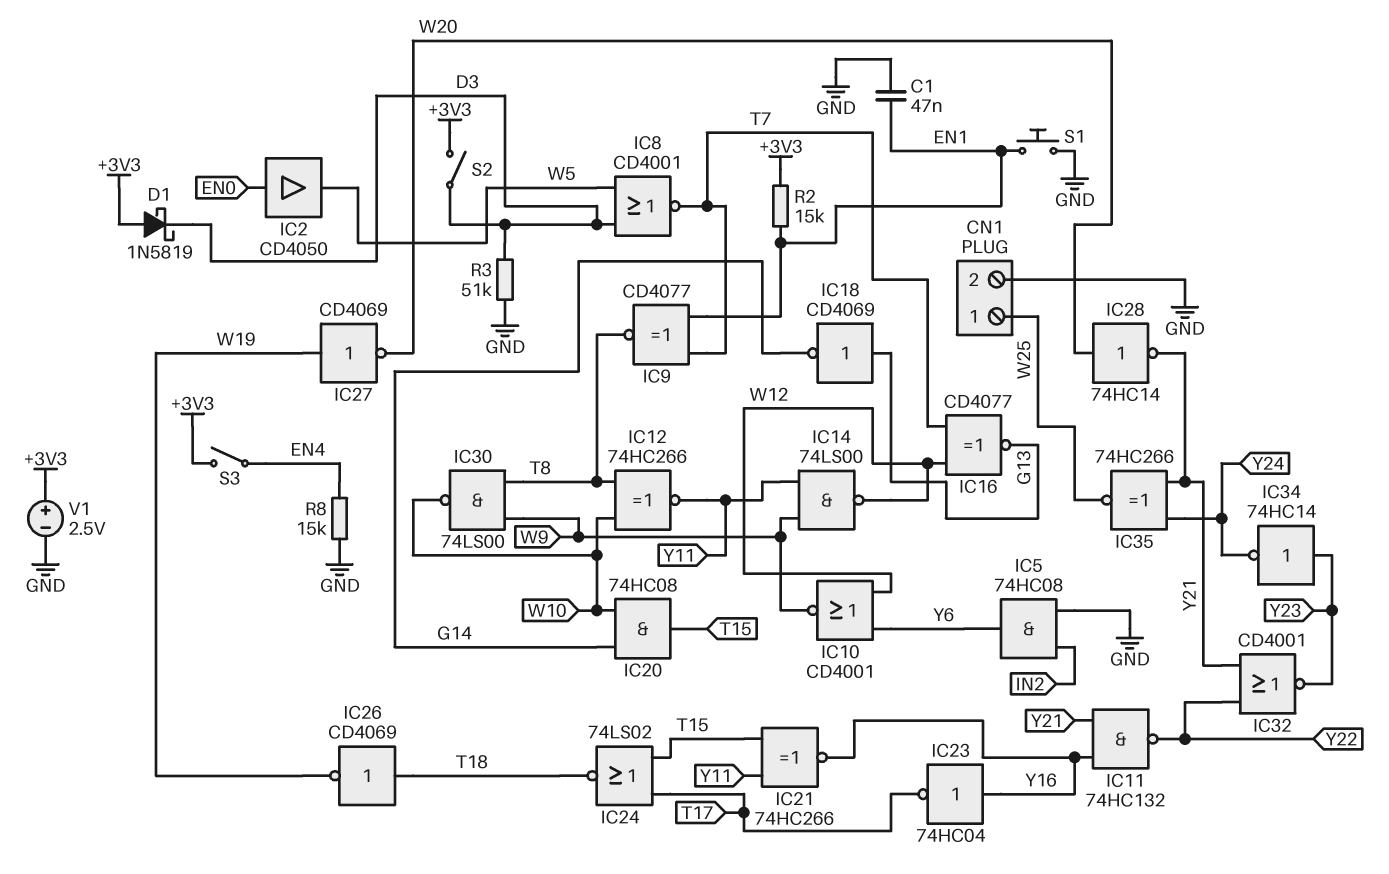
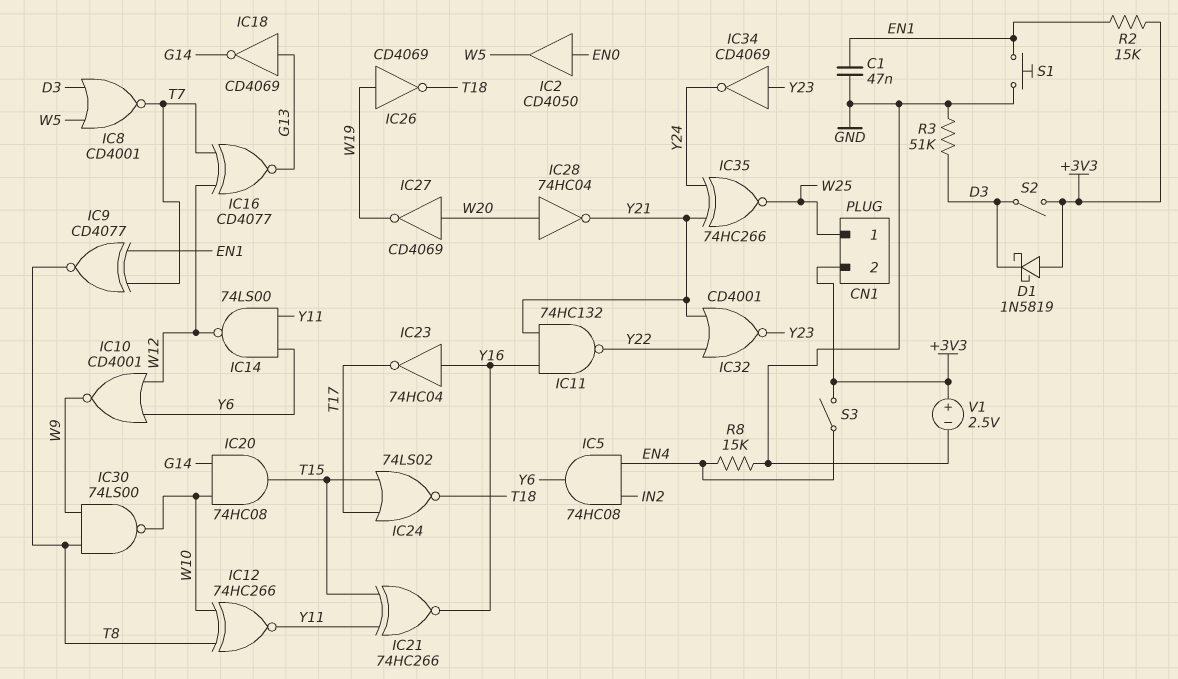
CN1 pin 2: GND -> +3V3
IC5: AND 74HC08 (in GND, in IN2, out Y6) -> AND 74HC08 (in EN4, in IN2, out Y6)
IC14: NAND 74LS00 (in W9, in Y11, out W12) -> NAND 74LS00 (in Y6, in Y11, out W12)
IC26: NOT CD4069 (in T18, out W19) -> NOT CD4069 (in W19, out T18)
IC27: NOT CD4069 (in W19, out W20) -> NOT CD4069 (in W20, out W19)
IC28: NOT 74HC14 (in W20, out Y21) -> NOT 74HC04 (in W20, out Y21)
IC34: NOT 74HC14 (in Y23, out Y24) -> NOT CD4069 (in Y23, out Y24)

